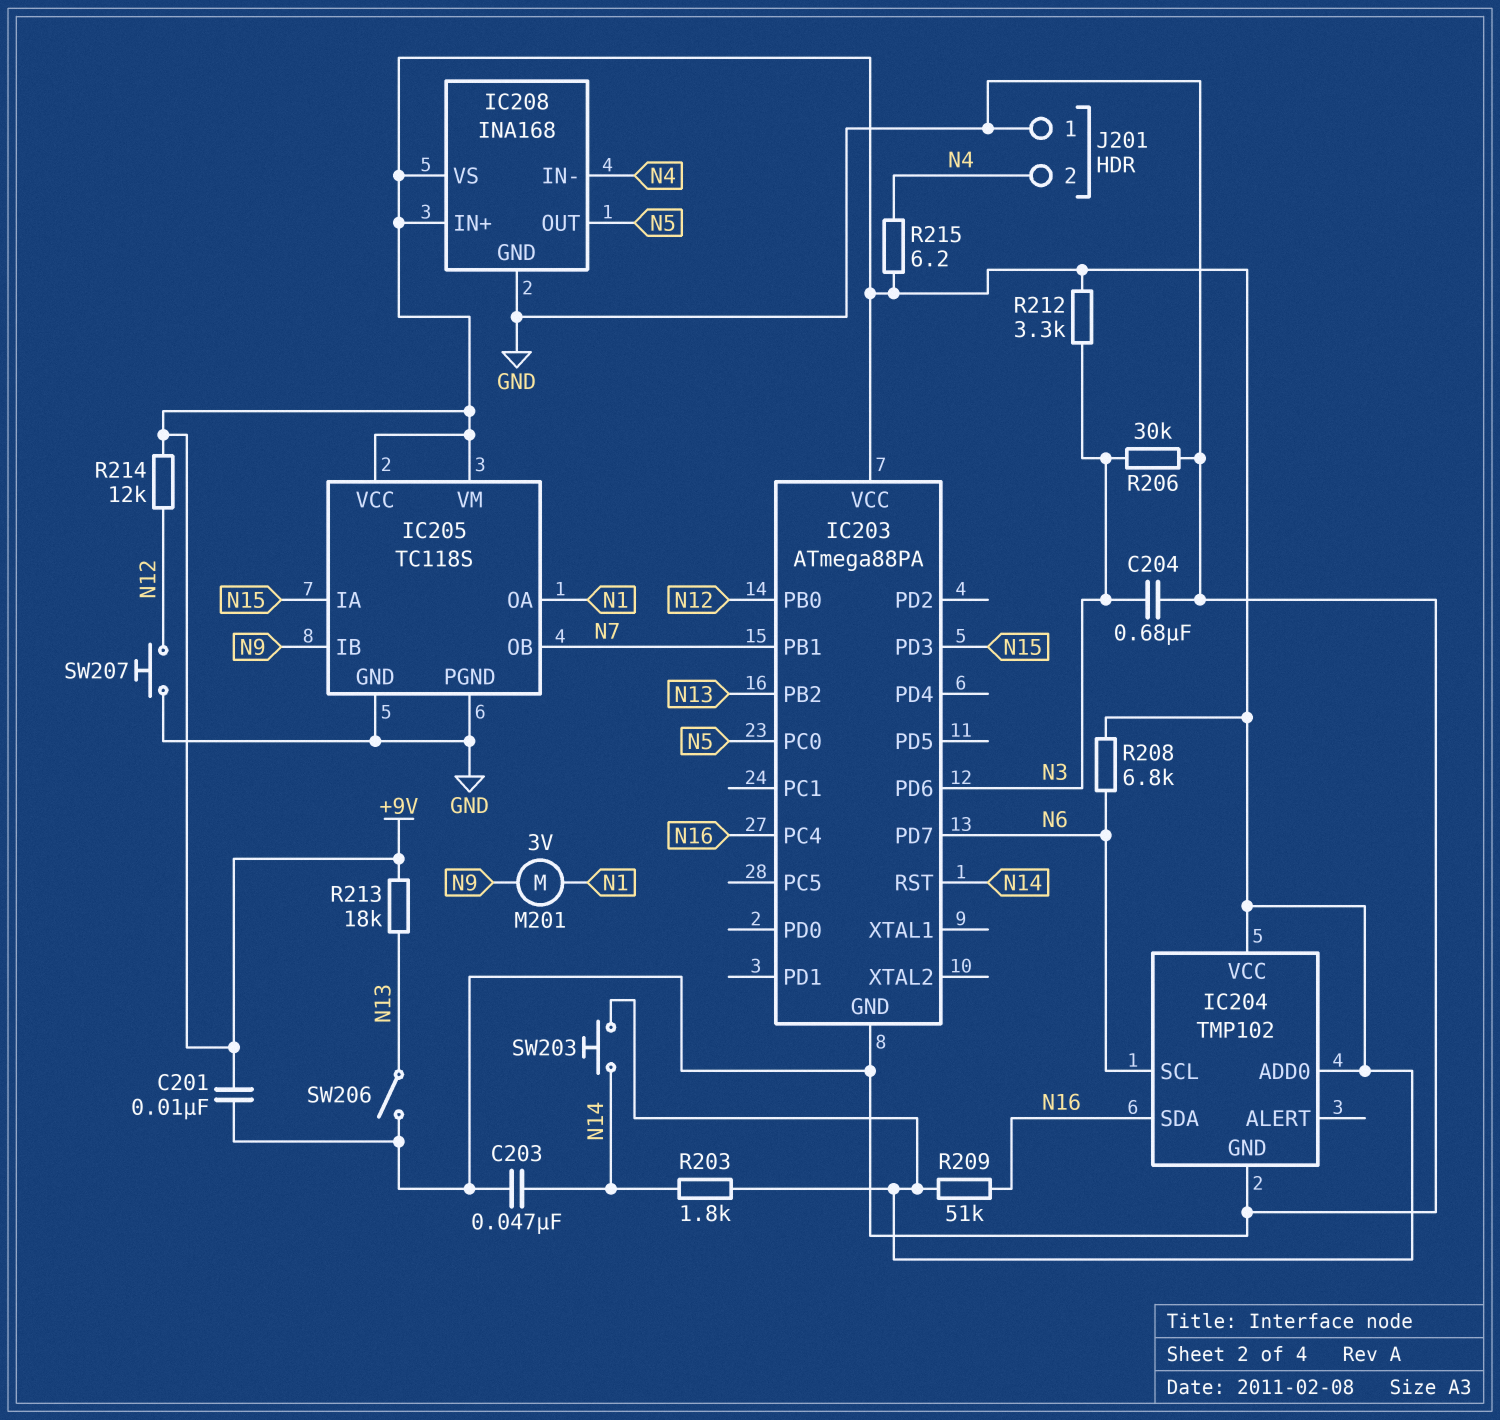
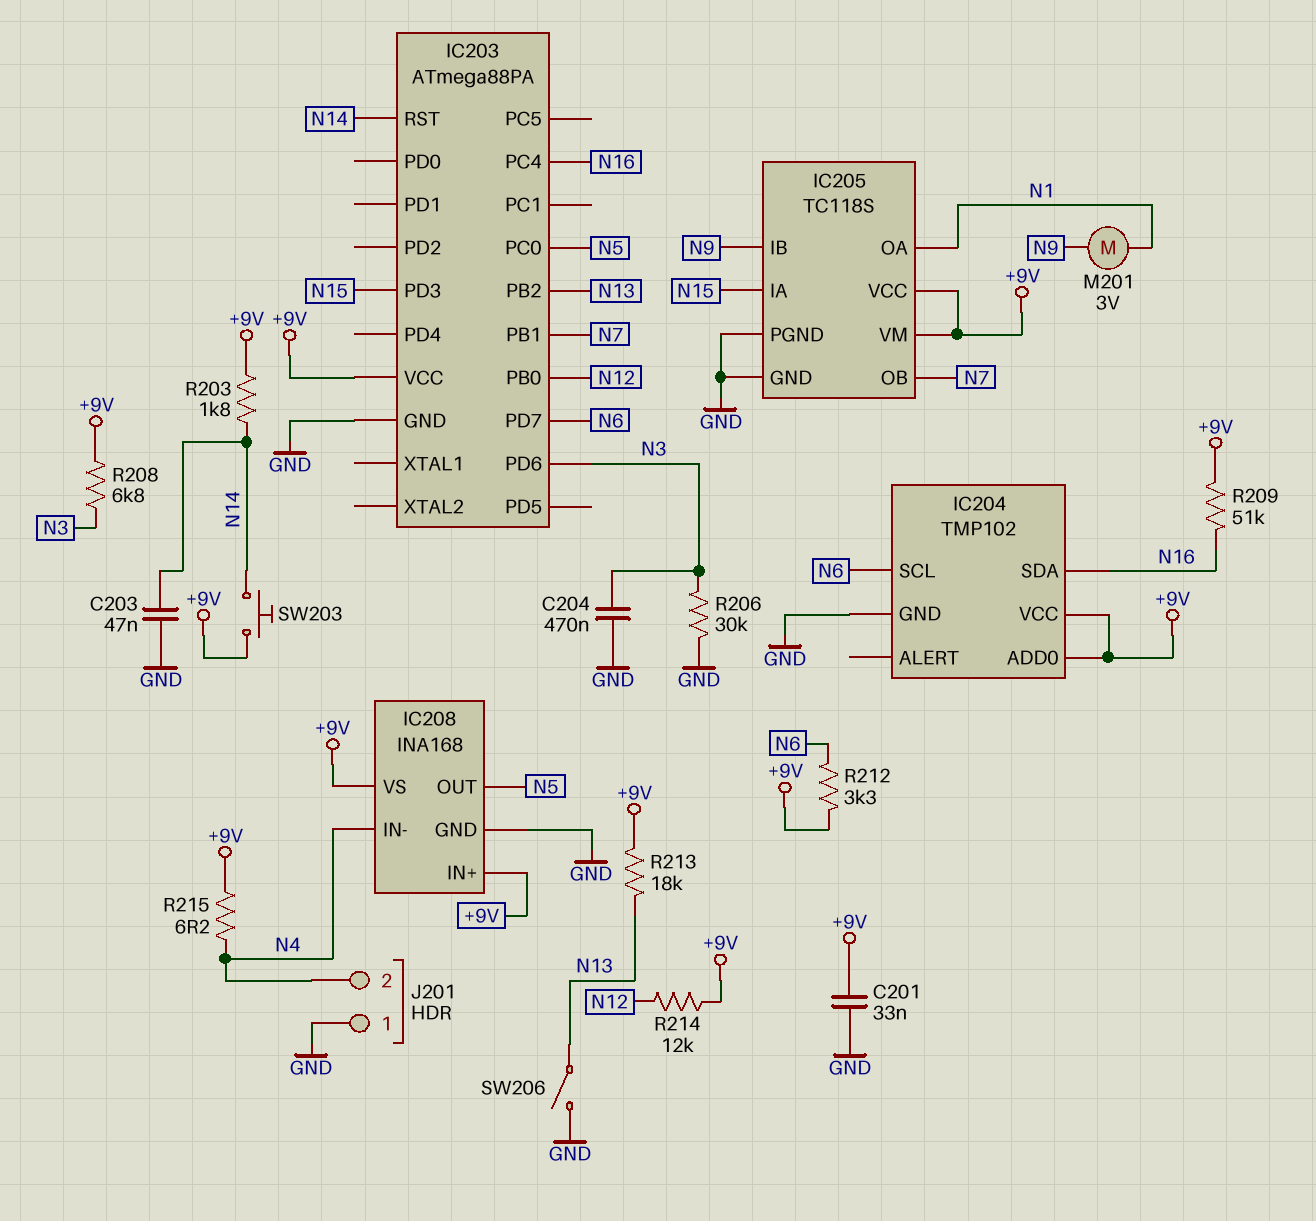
C201: 10nF (+9V, GND) -> 33nF (+9V, GND)
C204: 680nF (GND, N3) -> 470nF (GND, N3)
R208: 6.8k (+9V, N6) -> 6.8k (+9V, N3)
R212: 3.3k (+9V, N3) -> 3.3k (+9V, N6)
SW207: button (GND, N12) -> none

